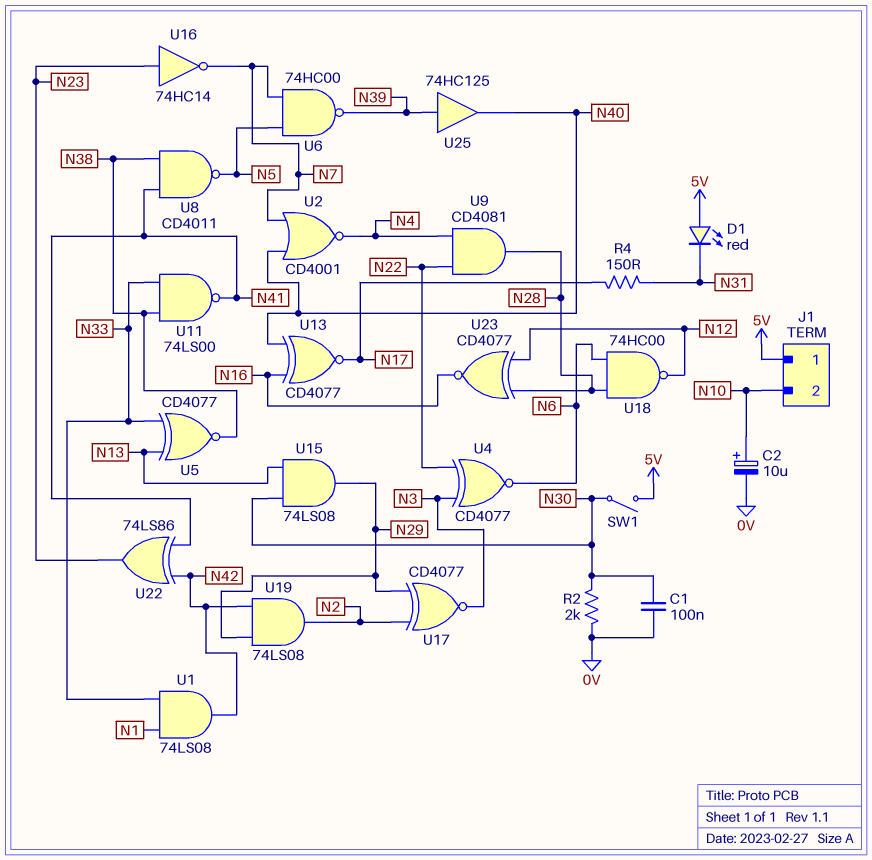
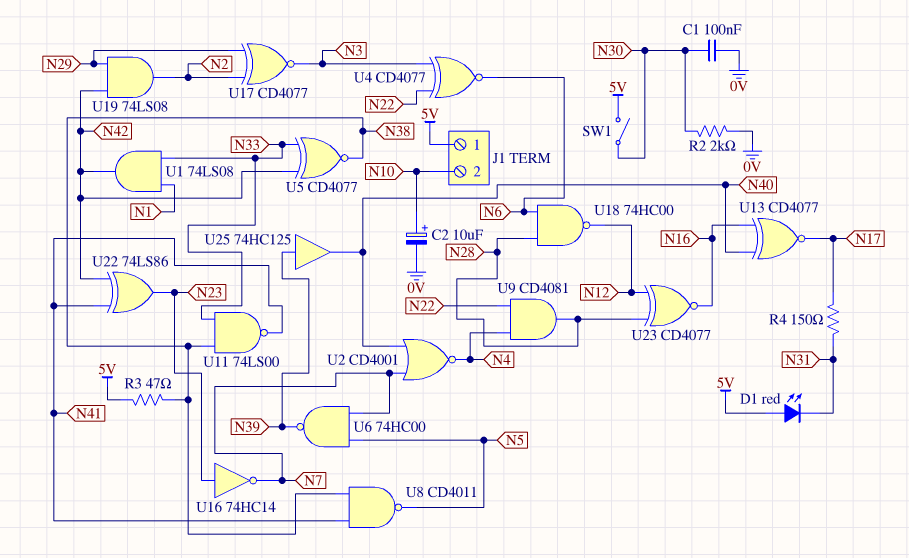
R3: none -> 47 (5V, N38)
U5: XNOR CD4077 (in N13, in N33, out N38) -> XNOR CD4077 (in N33, in N42, out N38)
U15: AND 74LS08 (in N13, in N30, out N29) -> none

